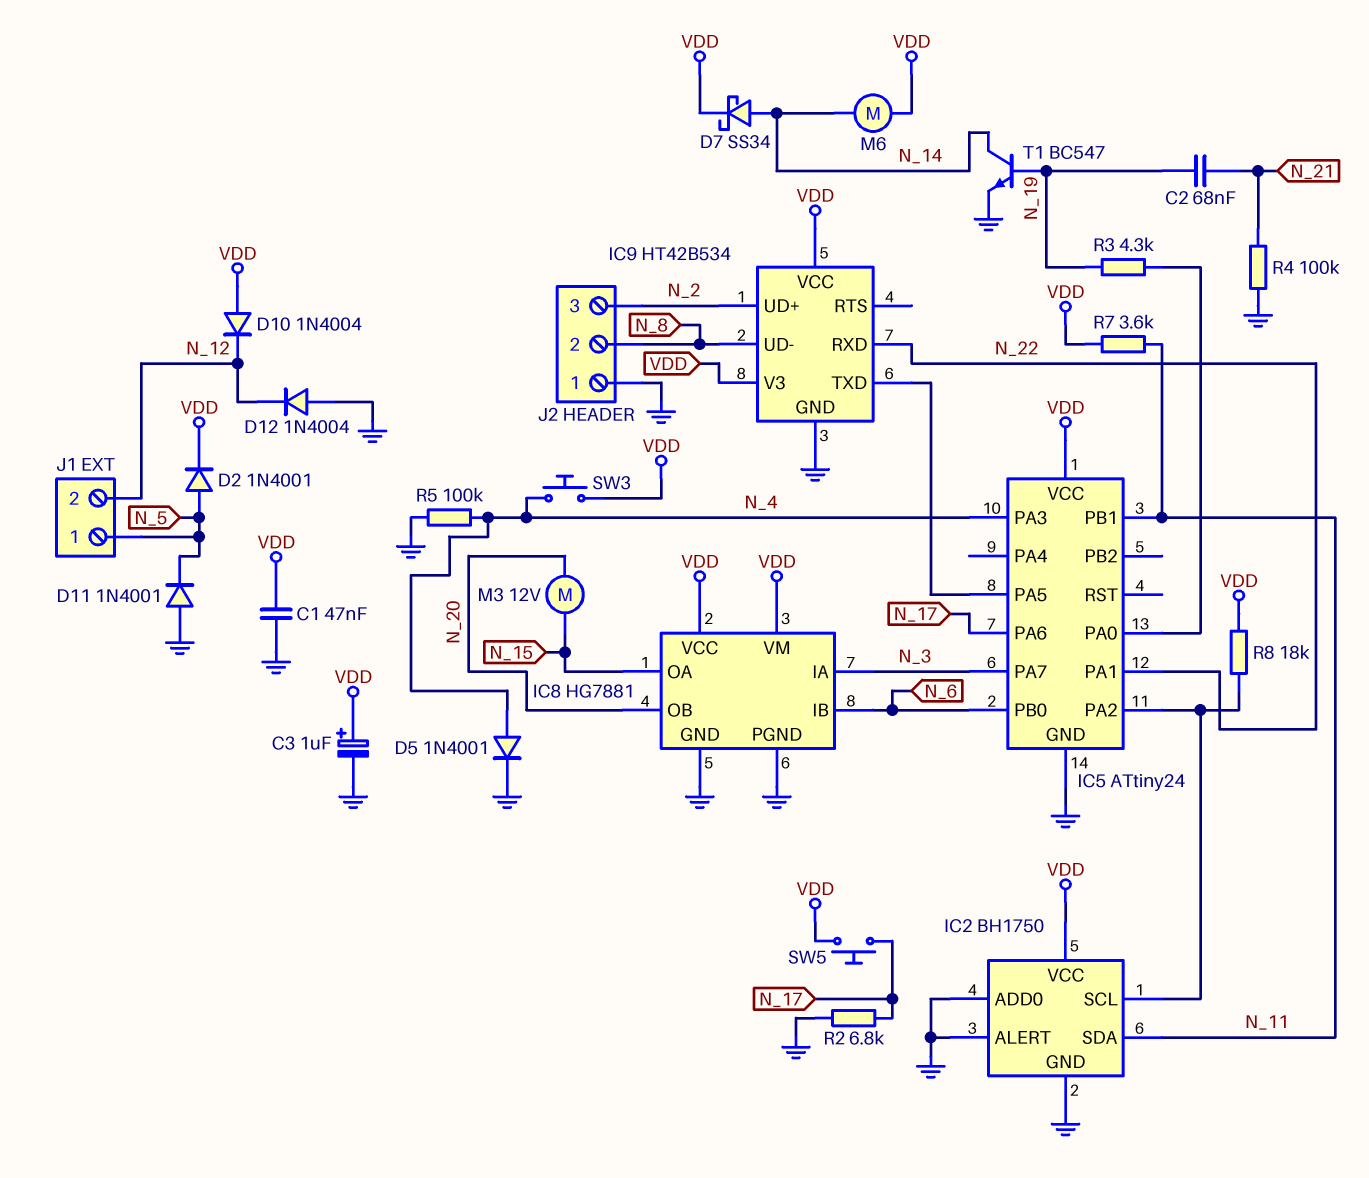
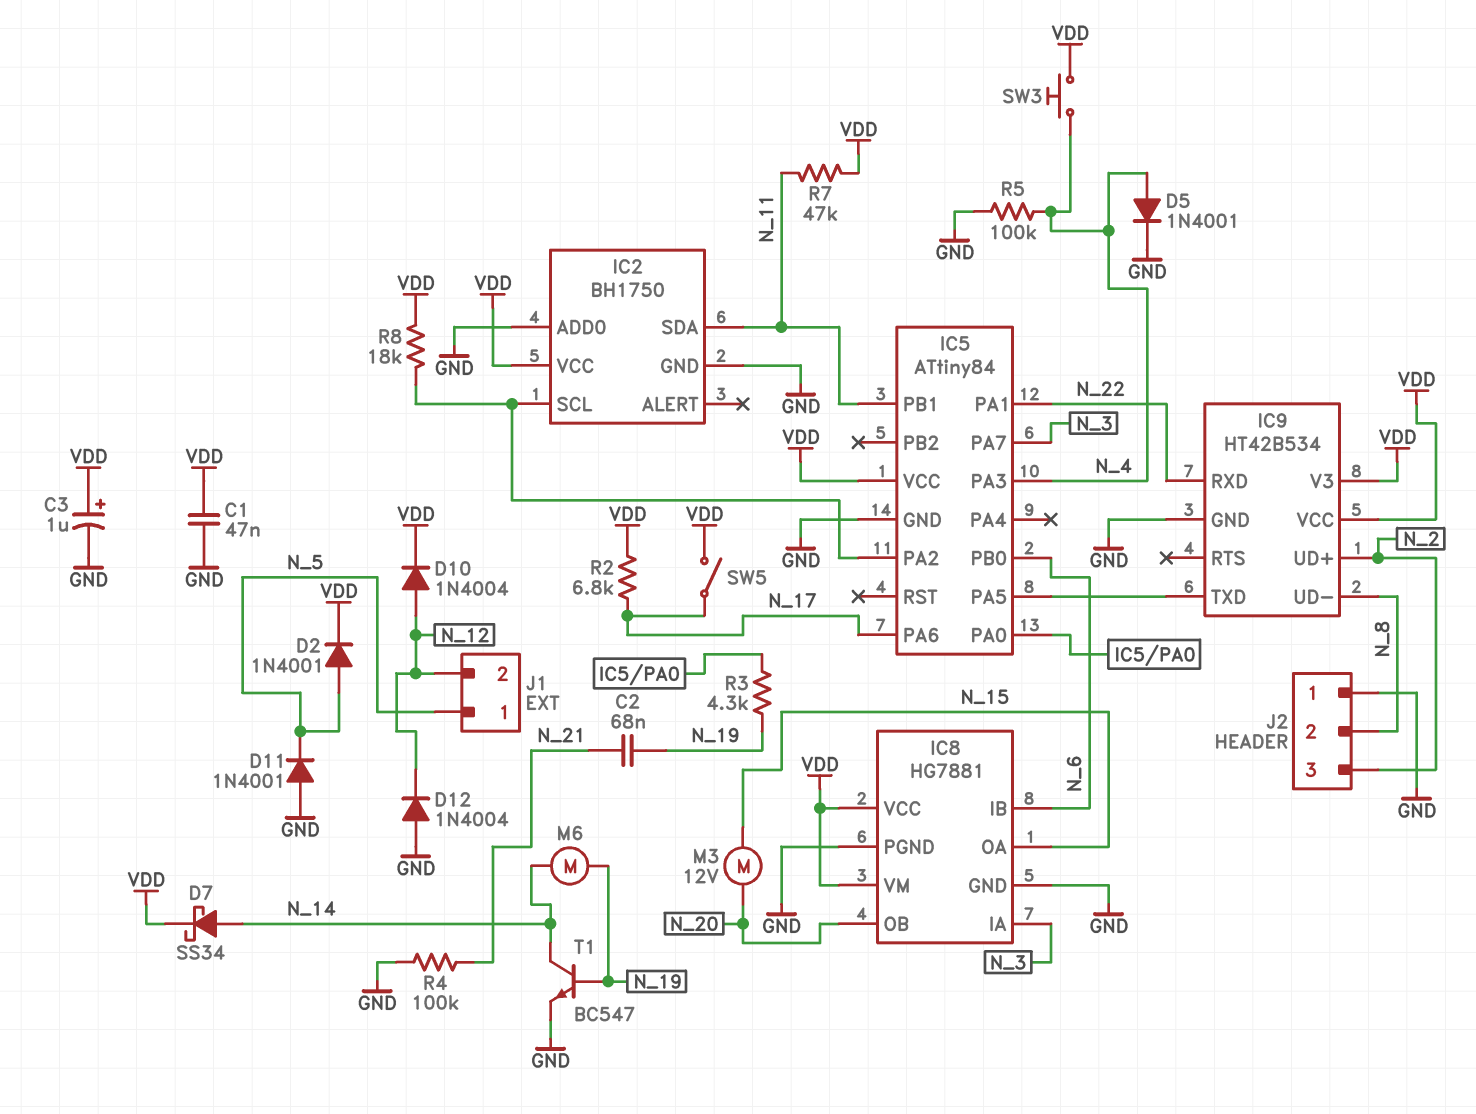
D10: diode 1N4004 (A VDD, K N_12) -> diode 1N4004 (A N_12, K VDD)
IC2 pin ALERT: GND -> none
IC5: ATtiny24 -> ATtiny84
M6: motor (N_14, VDD) -> motor (N_14, N_19)
R2: 6.8k (GND, N_17) -> 6.8k (N_17, VDD)
R7: 3.6k (N_11, VDD) -> 47k (N_11, VDD)
SW5: button (N_17, VDD) -> switch (N_17, VDD)

